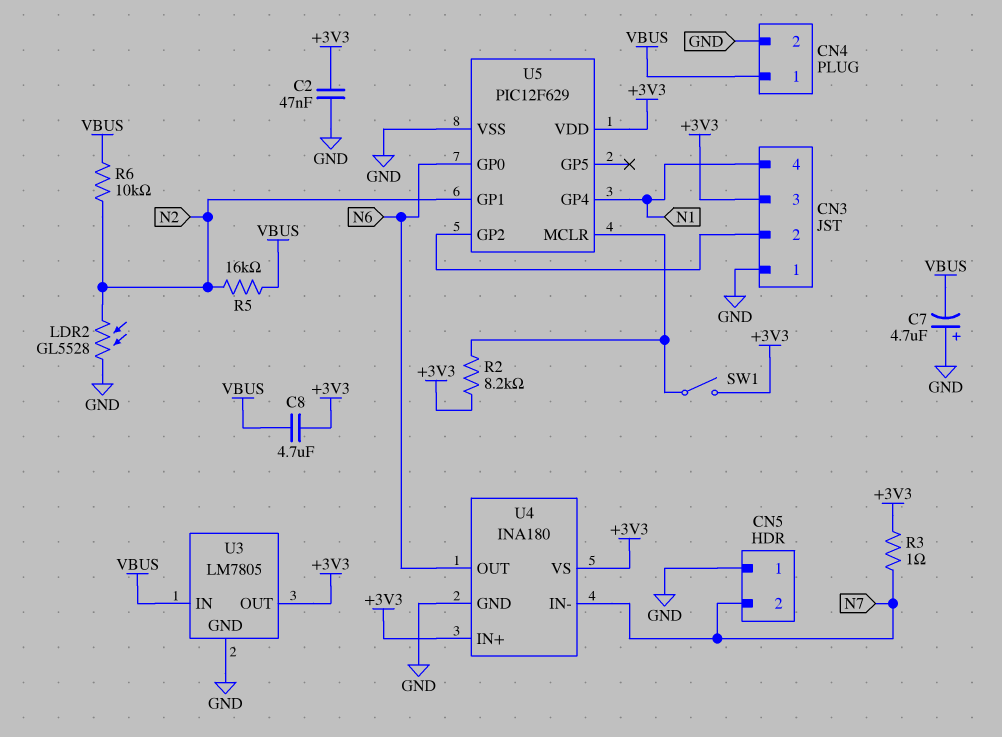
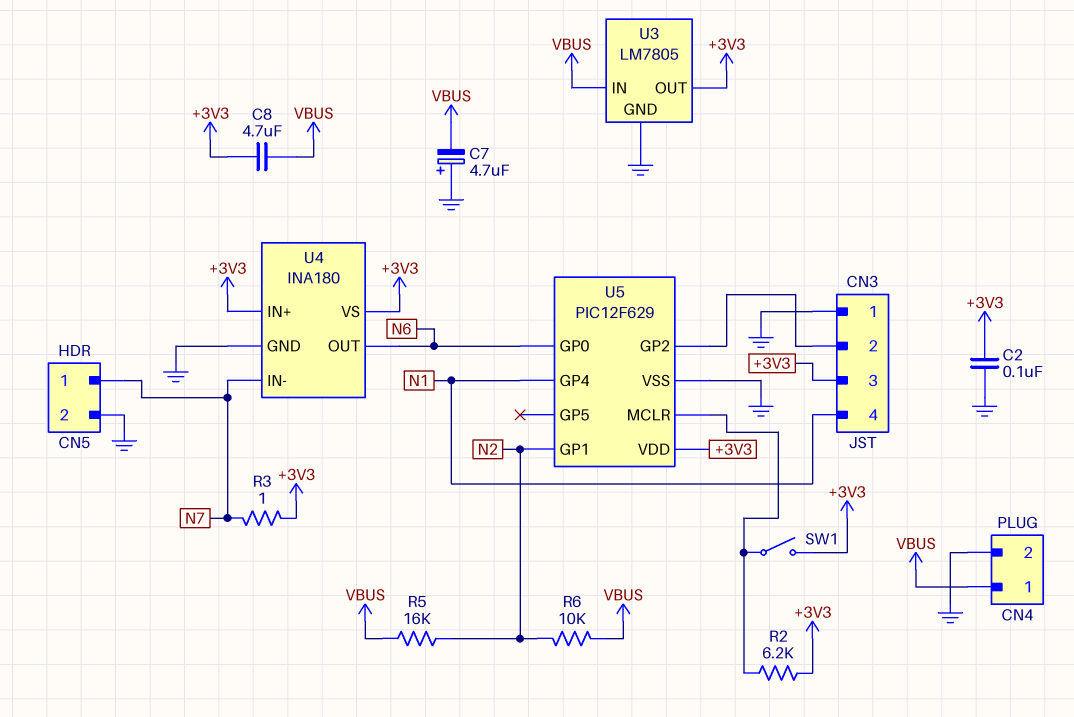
C2: 47nF (+3V3, GND) -> 100nF (+3V3, GND)
CN5 pin 1: GND -> N7
CN5 pin 2: N7 -> GND
LDR2: GL5528 (GND, N2) -> none
R2: 8.2k (+3V3, U5/MCLR) -> 6.2k (+3V3, U5/MCLR)

